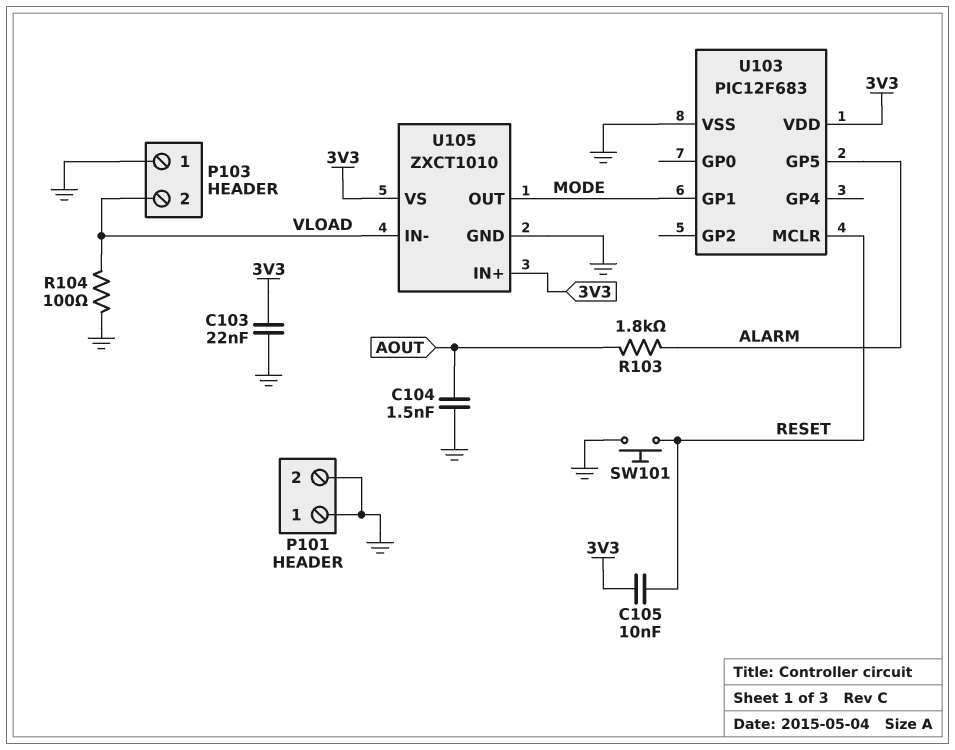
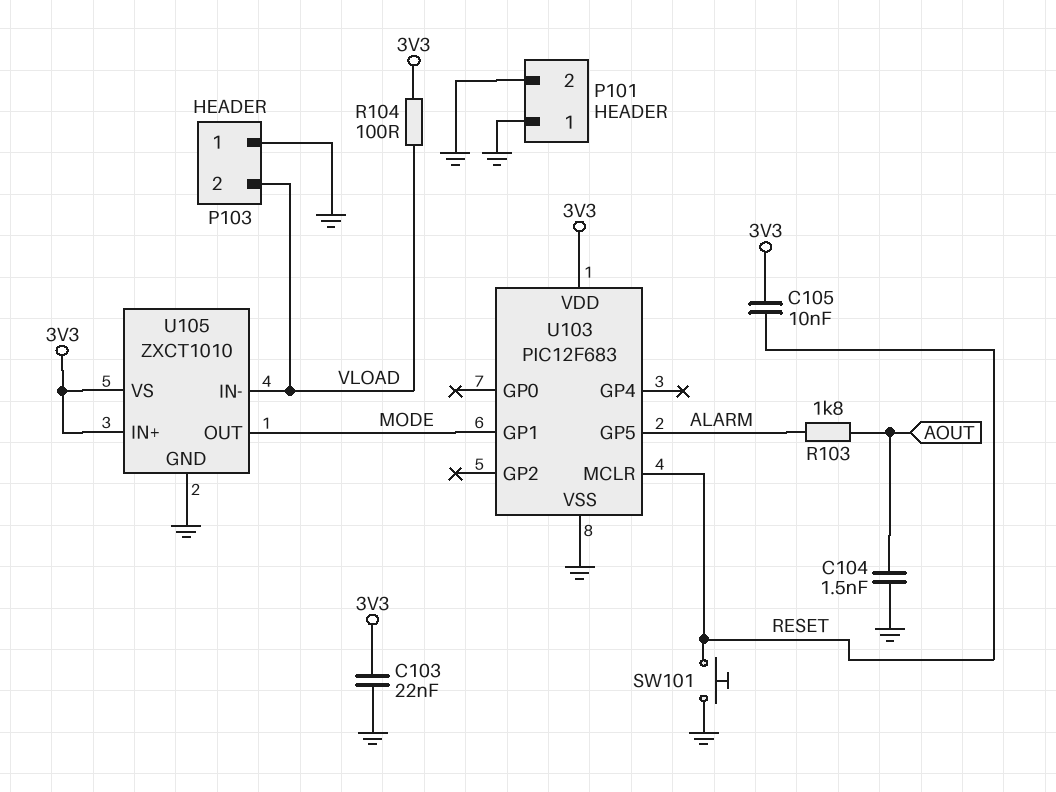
R104: 100 (GND, VLOAD) -> 100 (3V3, VLOAD)

